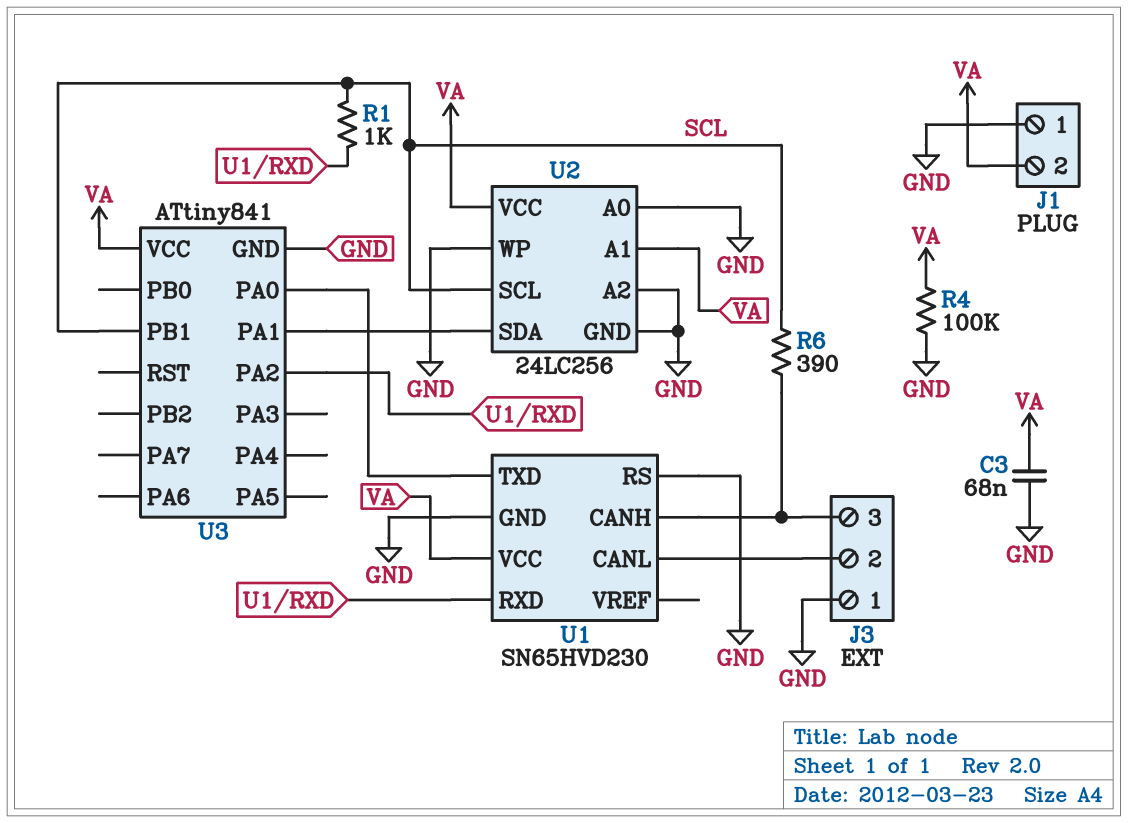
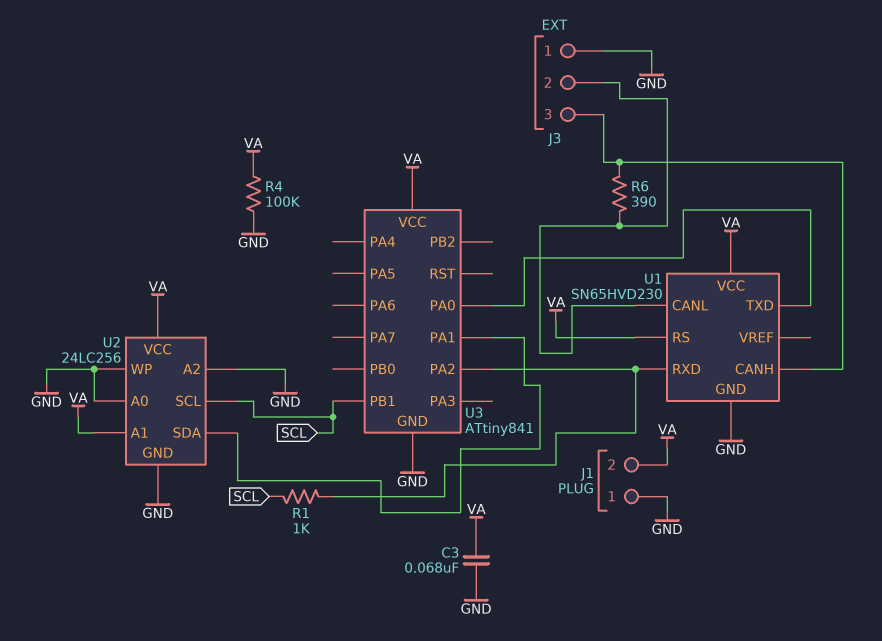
R6: 390 (J3/3, SCL) -> 390 (J3/2, J3/3)
U1 pin RS: GND -> VA

